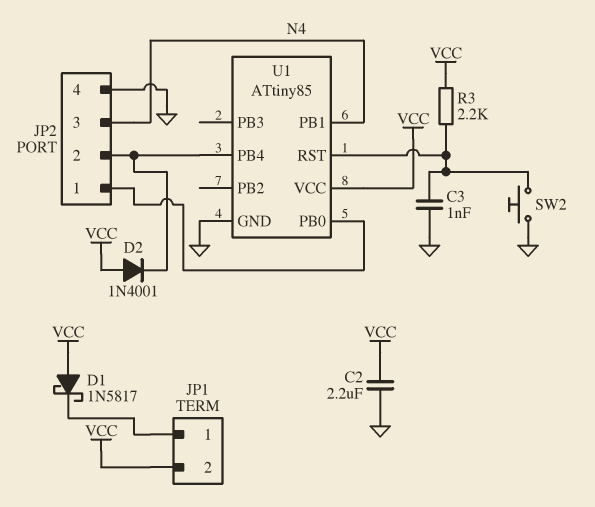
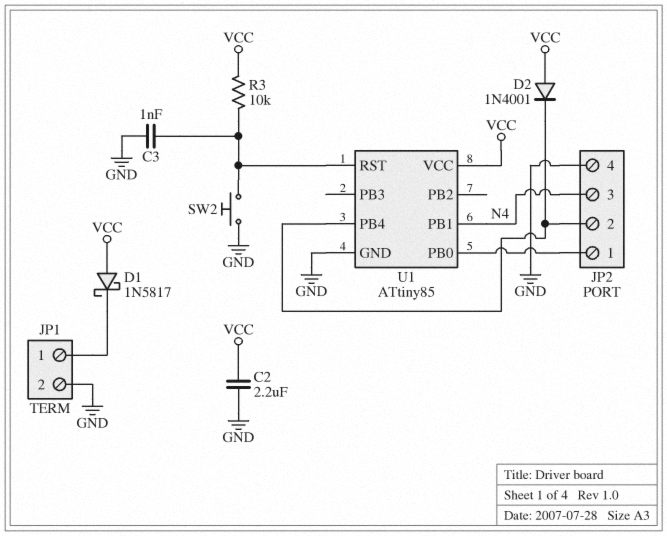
JP1 pin 2: VCC -> GND
R3: 2.2k (U1/RST, VCC) -> 10k (U1/RST, VCC)

